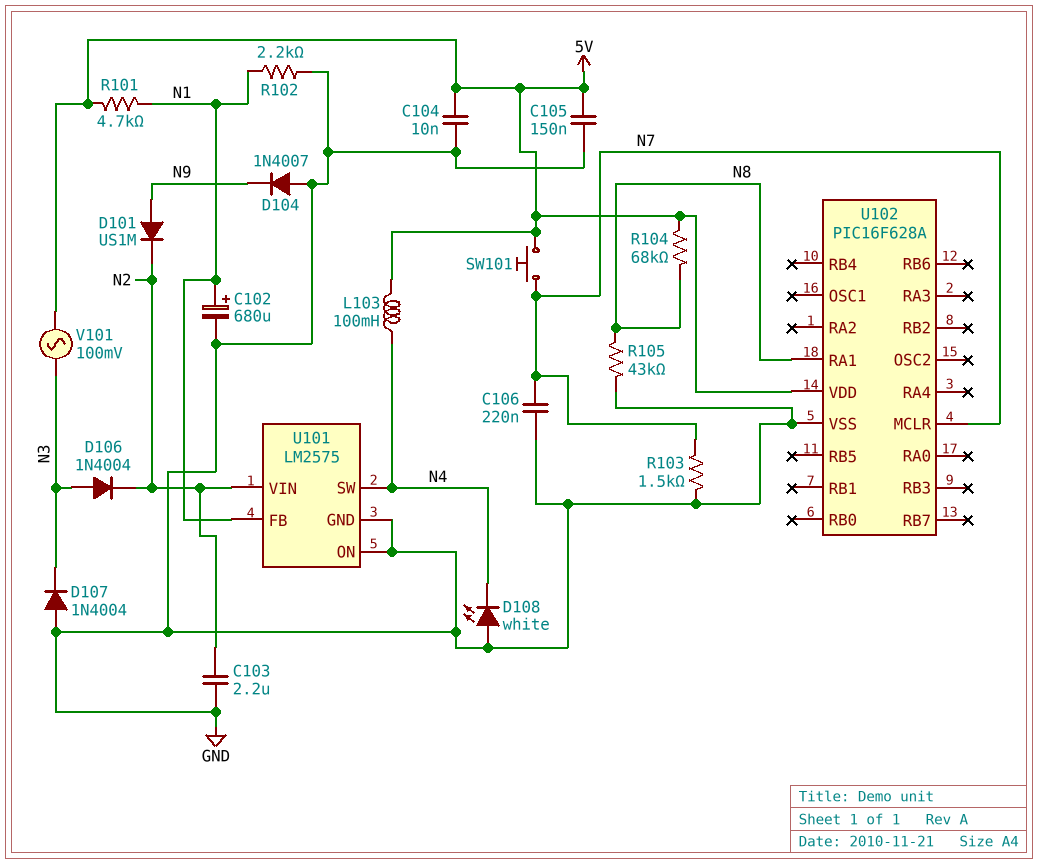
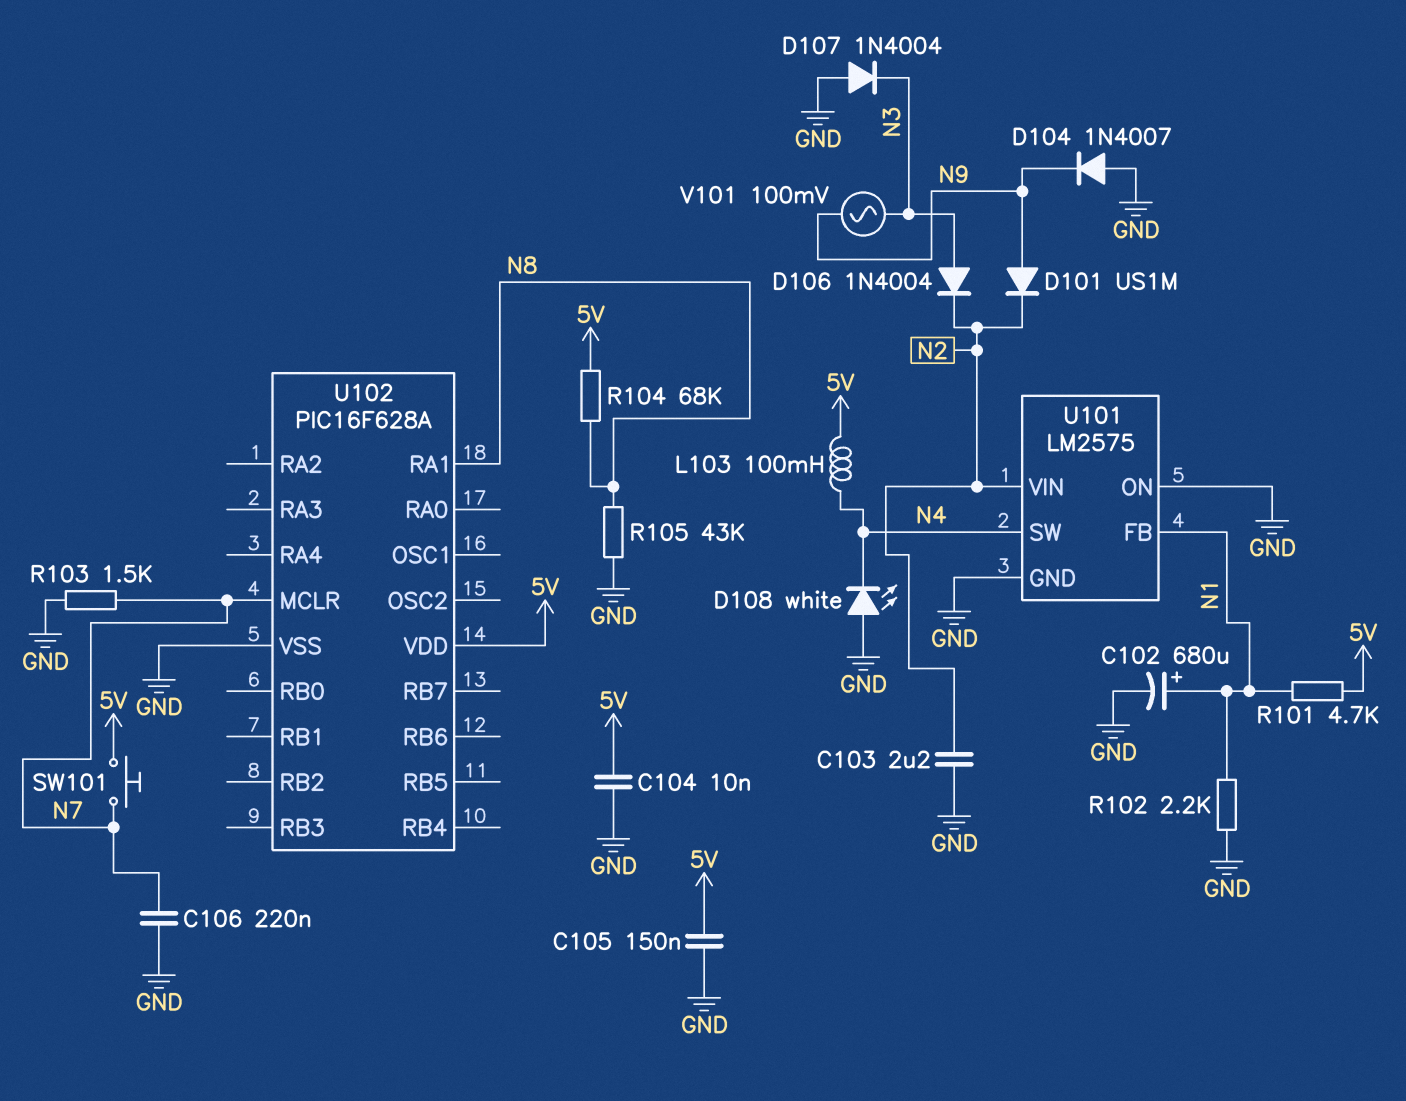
V101: AC 100mV (5V, N3) -> AC 100mV (N3, N9)

